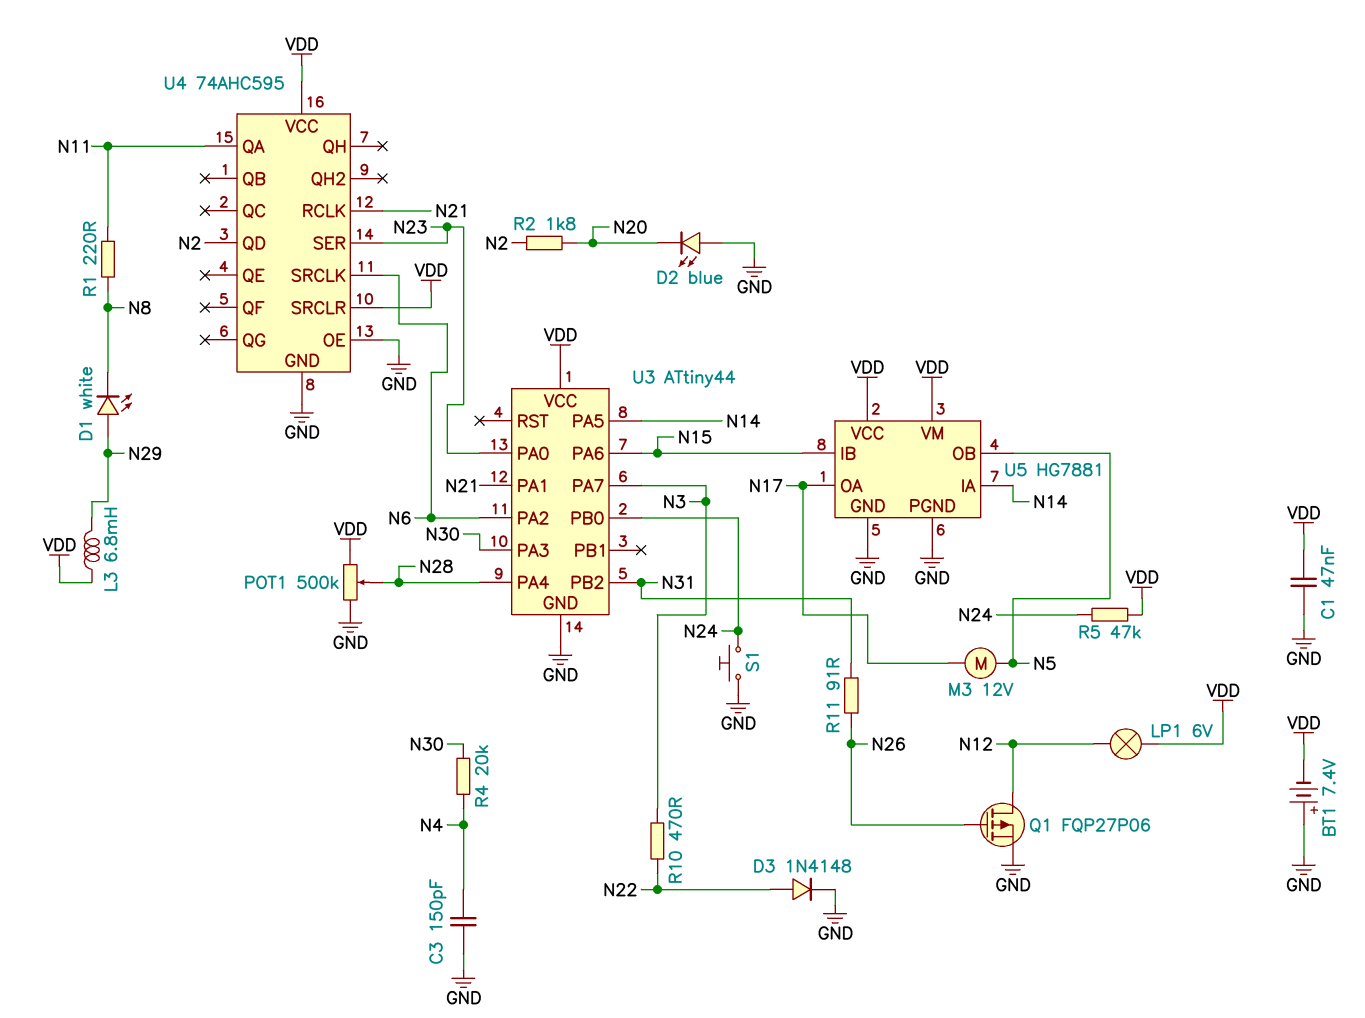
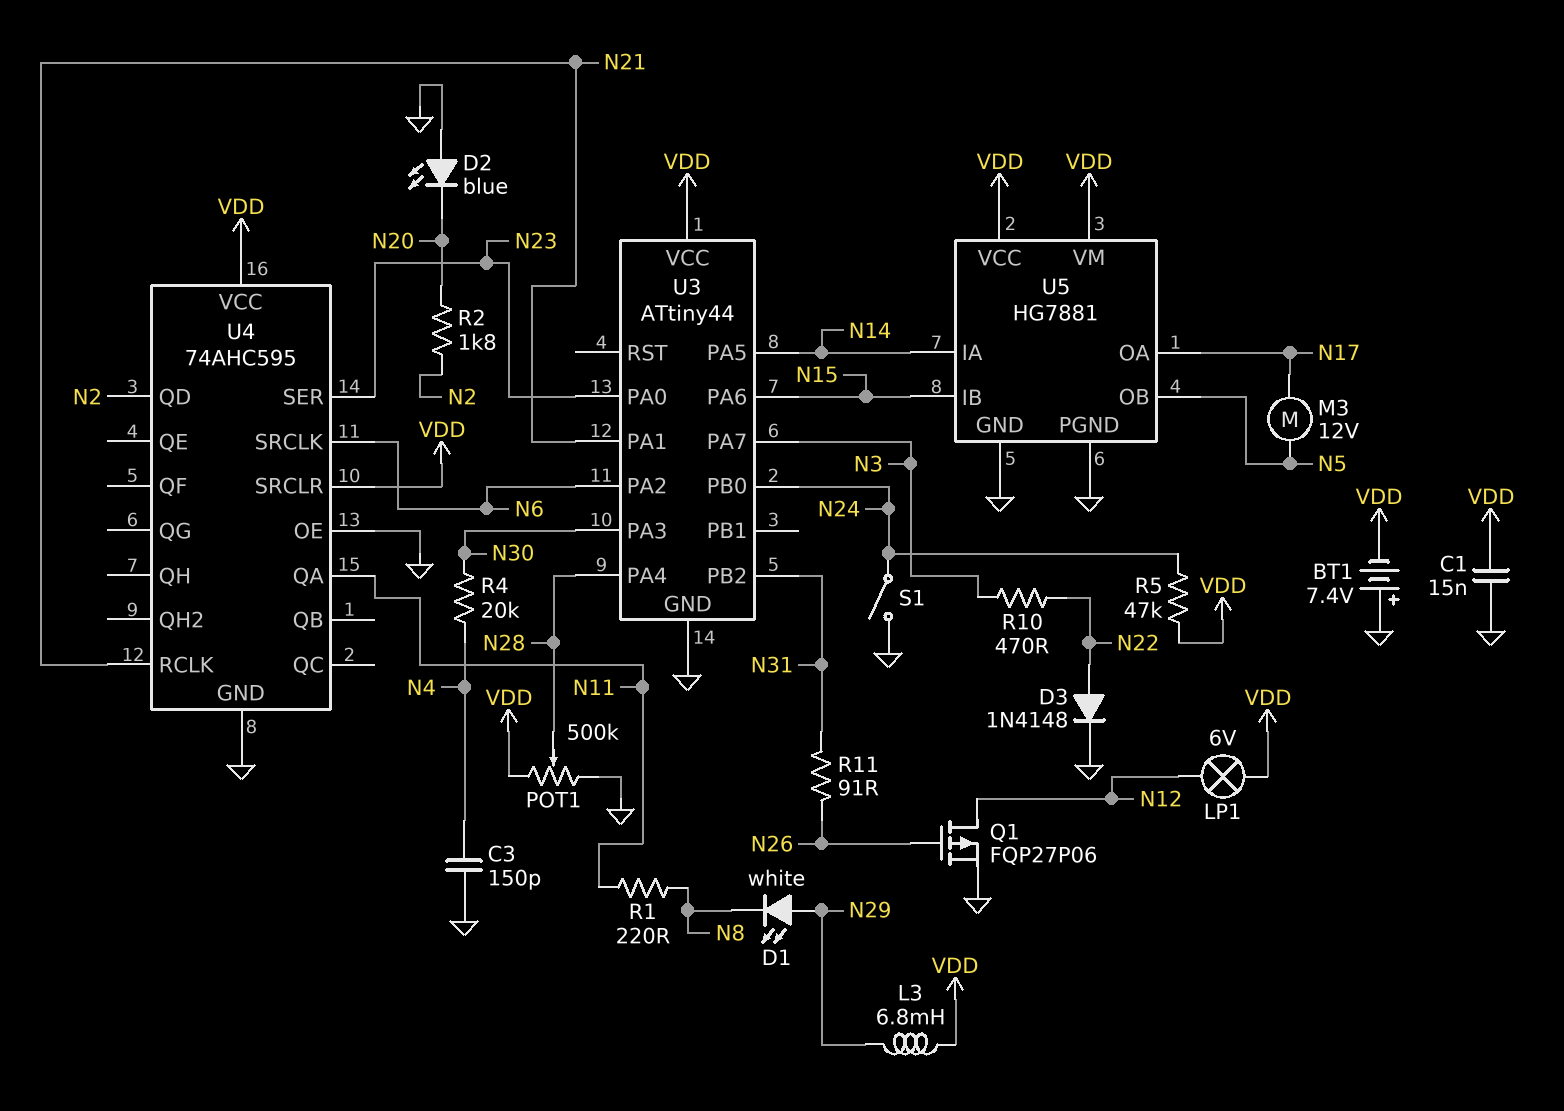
C1: 47nF (GND, VDD) -> 15nF (GND, VDD)
S1: button (GND, N24) -> switch (GND, N24)

